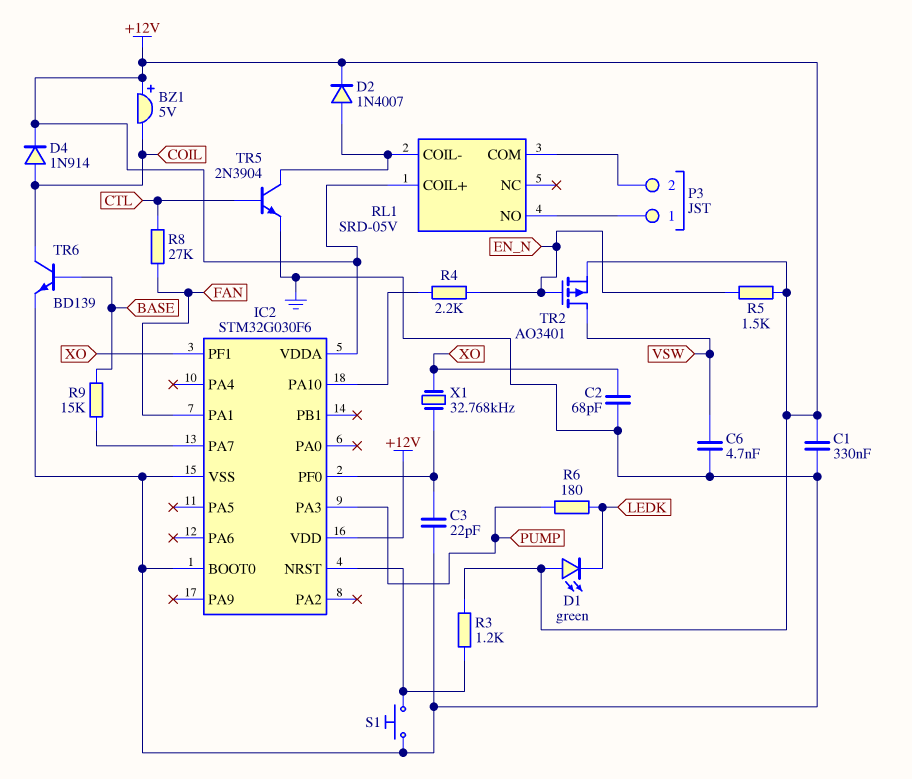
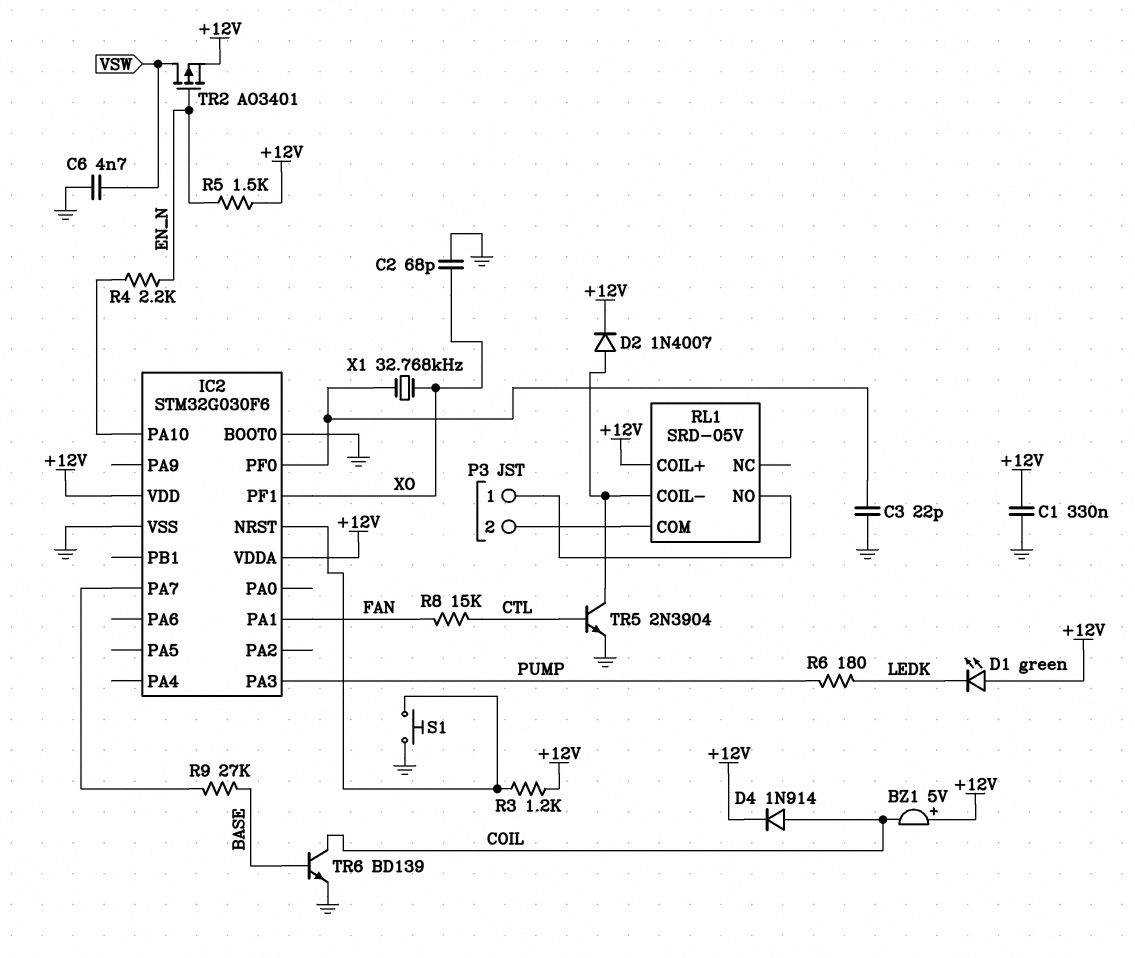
R8: 27k (CTL, FAN) -> 15k (CTL, FAN)
R9: 15k (BASE, IC2/PA7) -> 27k (BASE, IC2/PA7)

